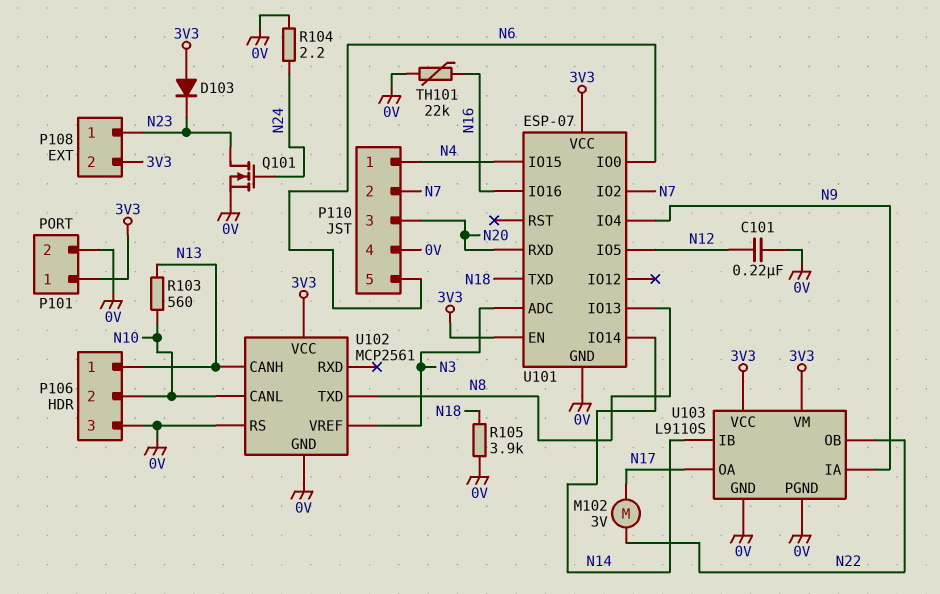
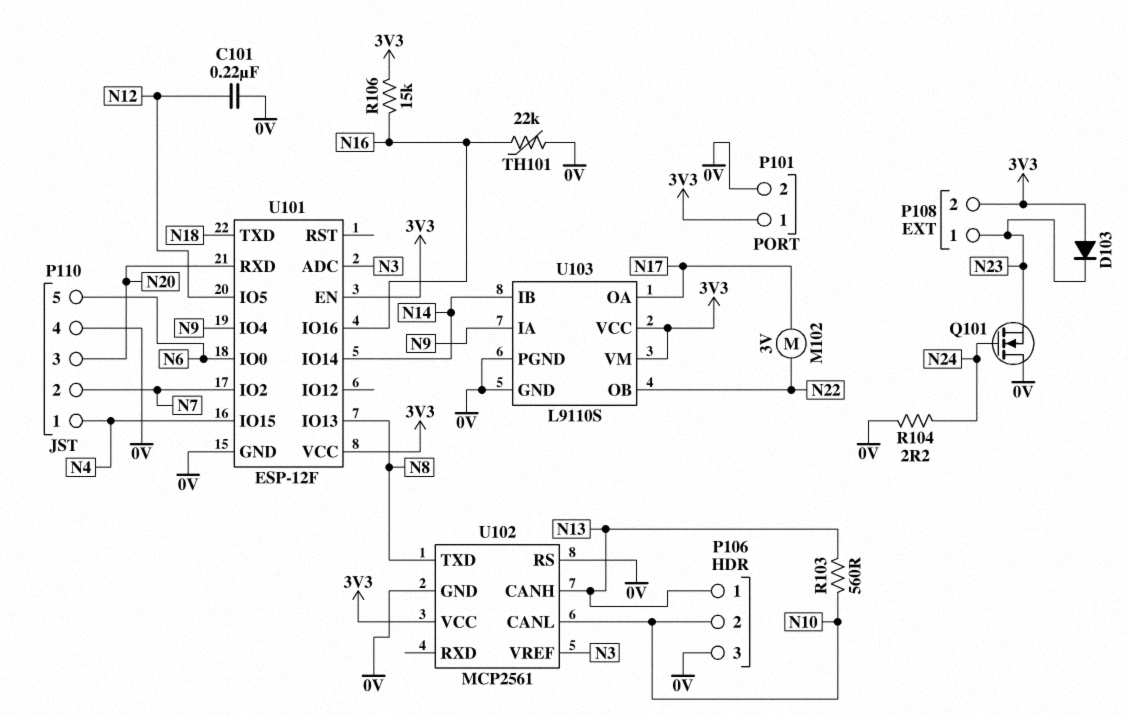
Q101: NMOS (G N24, D N23, S 0V) -> NMOS (G N24, D 0V, S N23)
R105: 3.9k (0V, N18) -> none
R106: none -> 15k (3V3, N16)
U101: ESP-07 -> ESP-12F

